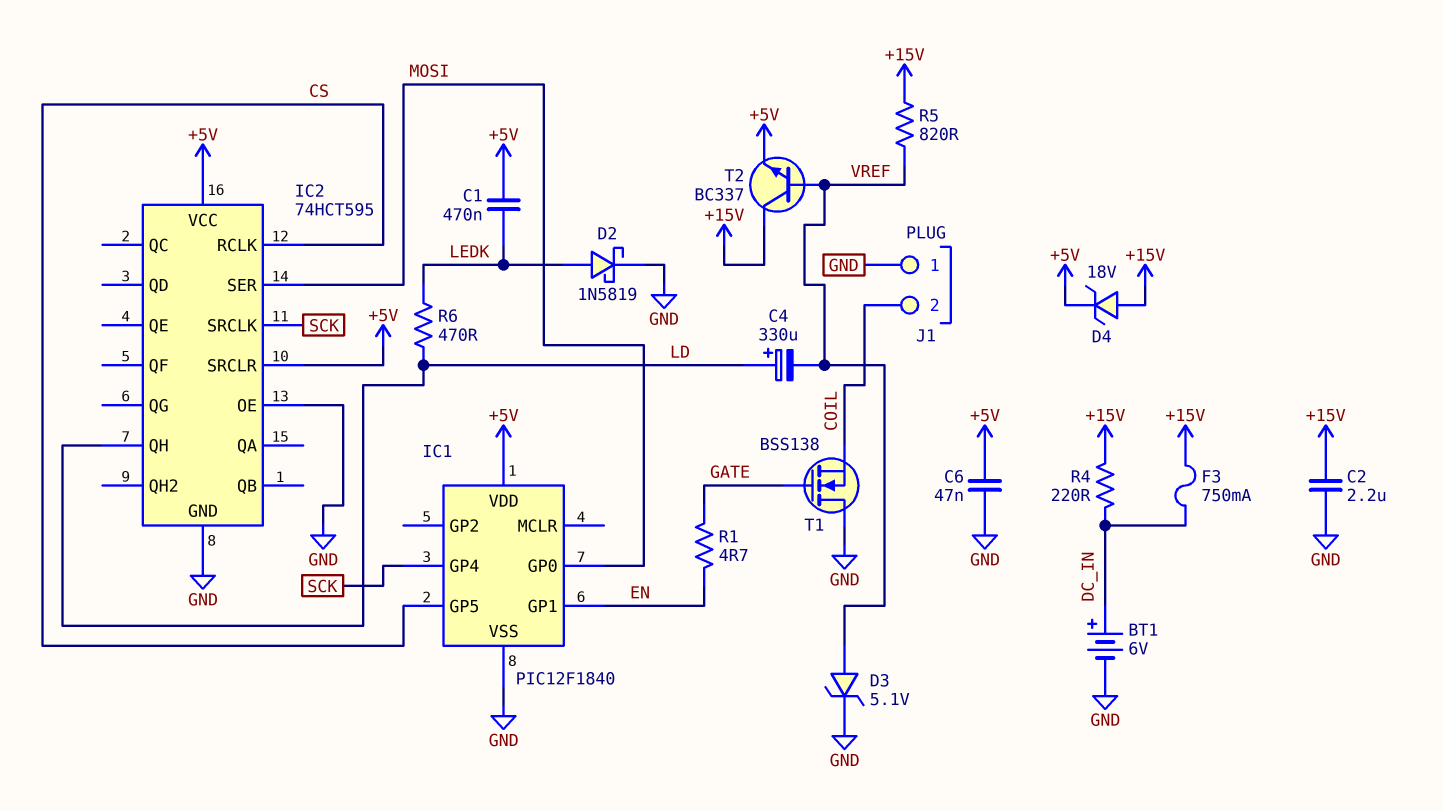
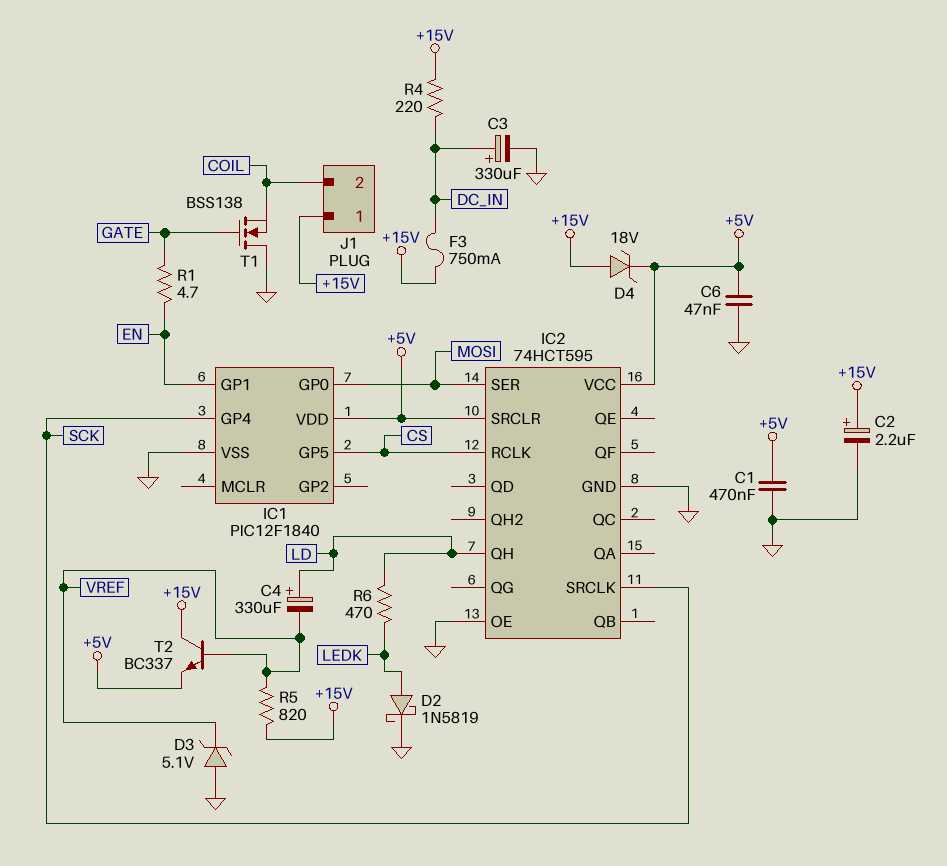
BT1: 6V (plus DC_IN, minus GND) -> none
C1: 470nF (+5V, LEDK) -> 470nF (+5V, GND)
C2: 2.2uF (+15V, GND) -> 2.2uF (plus +15V, minus GND)
C3: none -> 330uF (plus DC_IN, minus GND)
D3: zener 5.1V (A VREF, K GND) -> zener 5.1V (A GND, K VREF)
J1 pin 1: GND -> +15V

